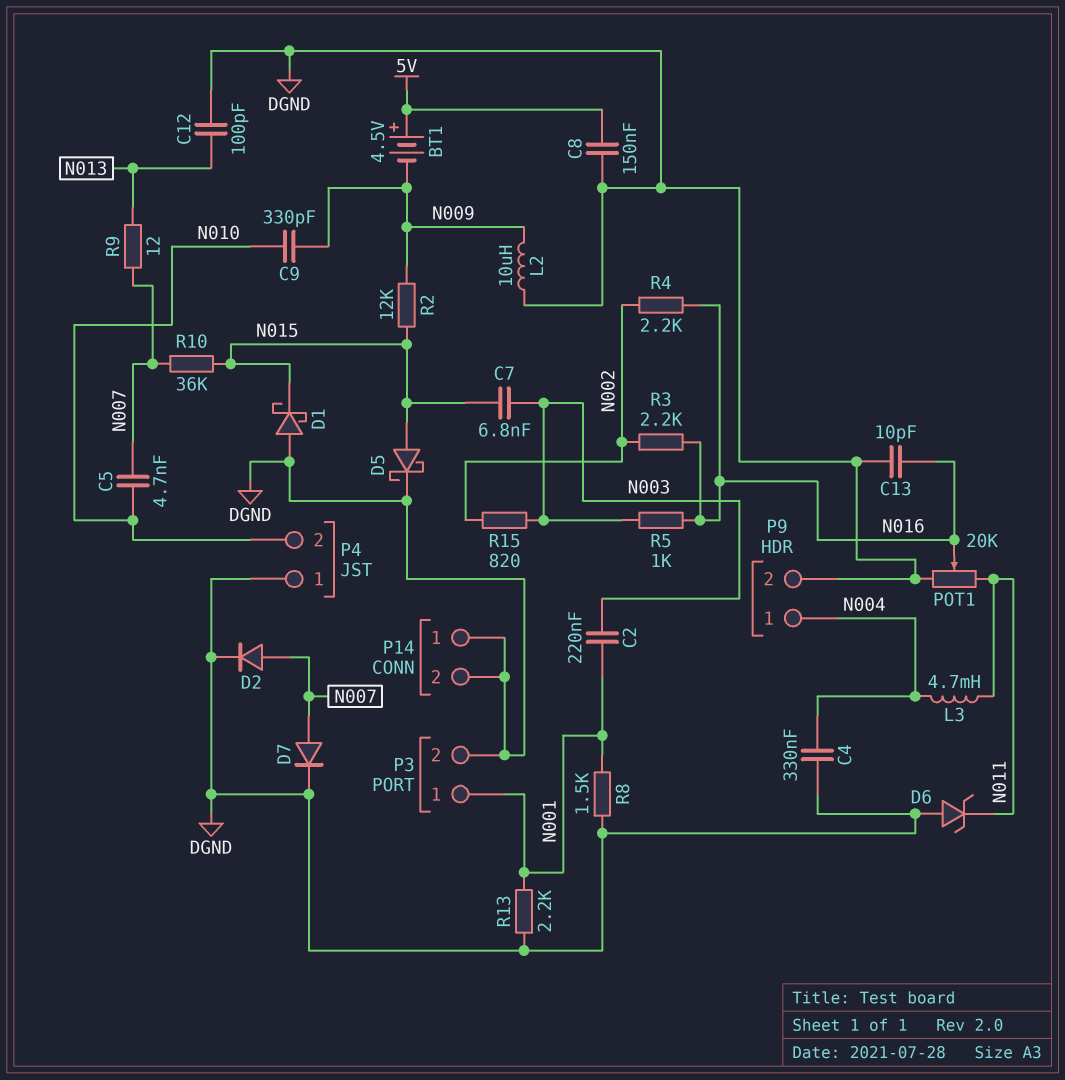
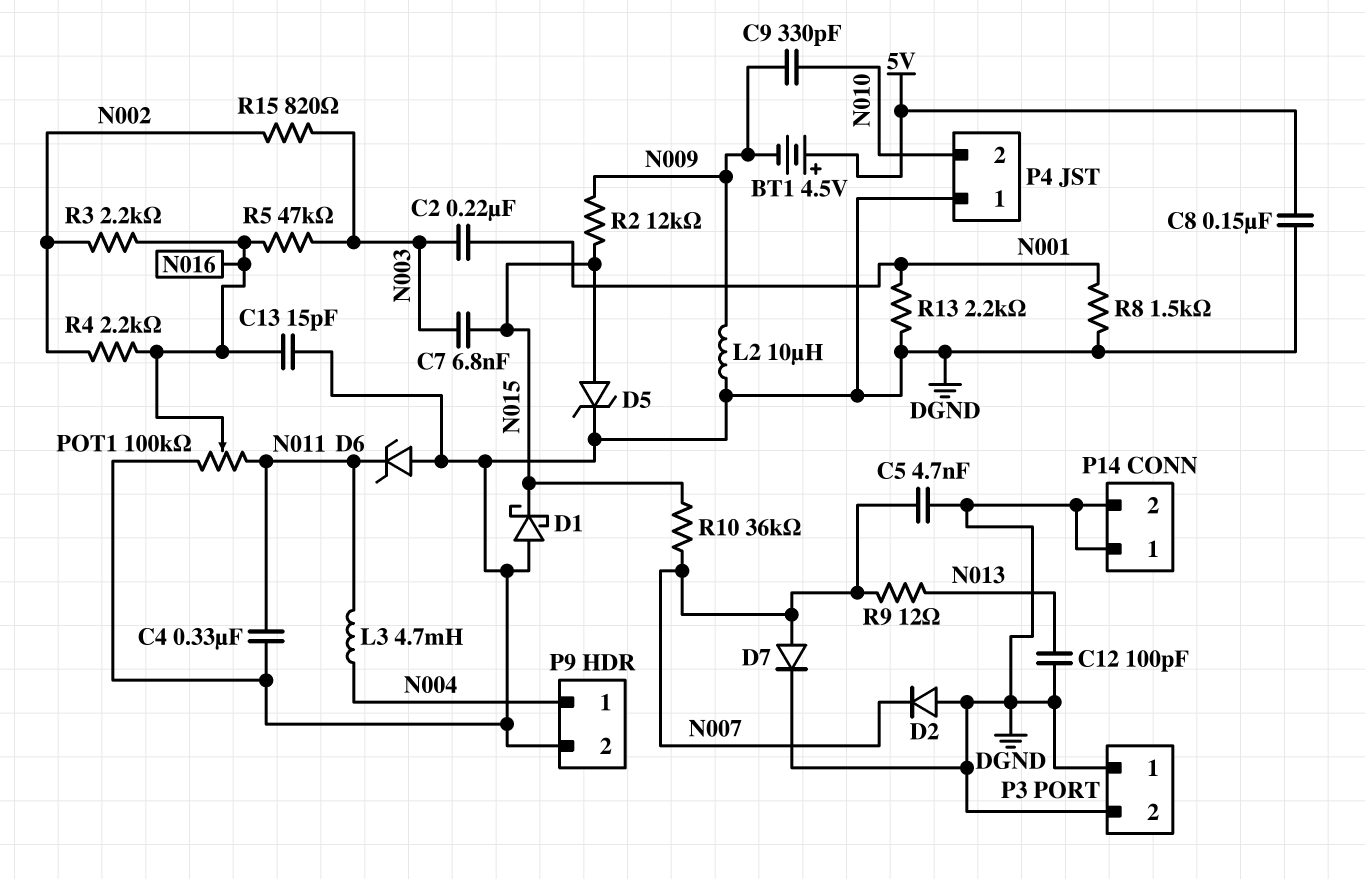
C4: 330nF (DGND, N004) -> 330nF (DGND, N011)
C5: 4.7nF (N007, N010) -> 4.7nF (DGND, N007)
C13: 10pF (DGND, N016) -> 15pF (DGND, N016)
D2: diode (A N007, K DGND) -> diode (A DGND, K N007)
D5: schottky (A N015, K DGND) -> zener (A N015, K DGND)
P3 pin 1: N001 -> DGND
POT1: 20k (DGND, N011, wiper N016) -> 100k (DGND, N011, wiper N016)
R5: 1k (N003, N016) -> 47k (N003, N016)

